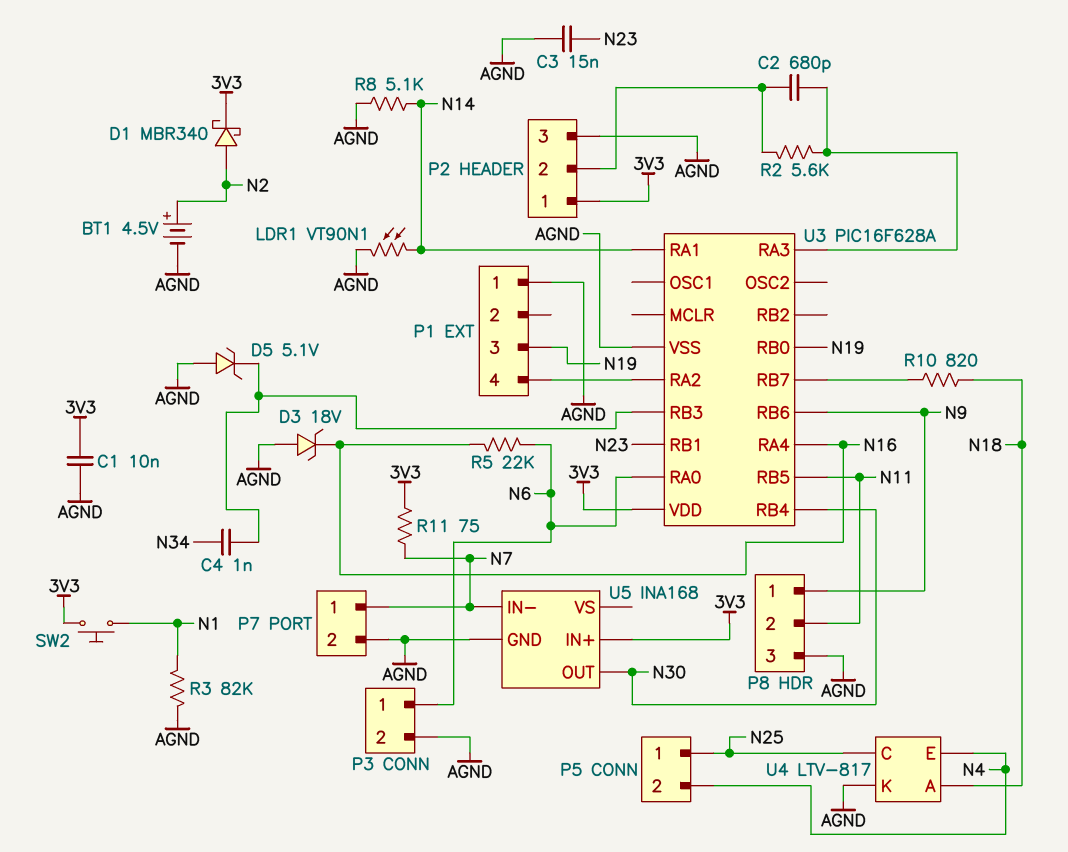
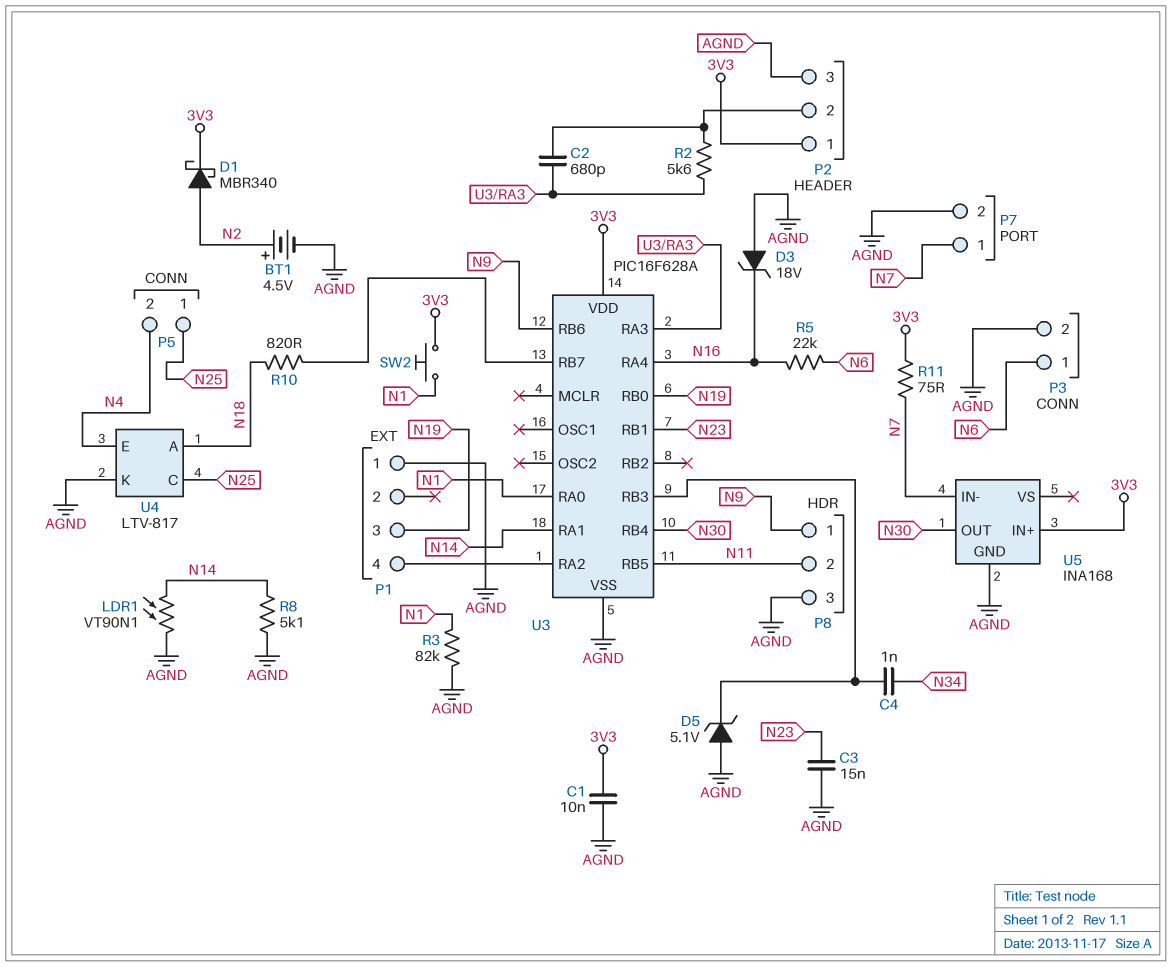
U3 pin RA0: N6 -> N1

